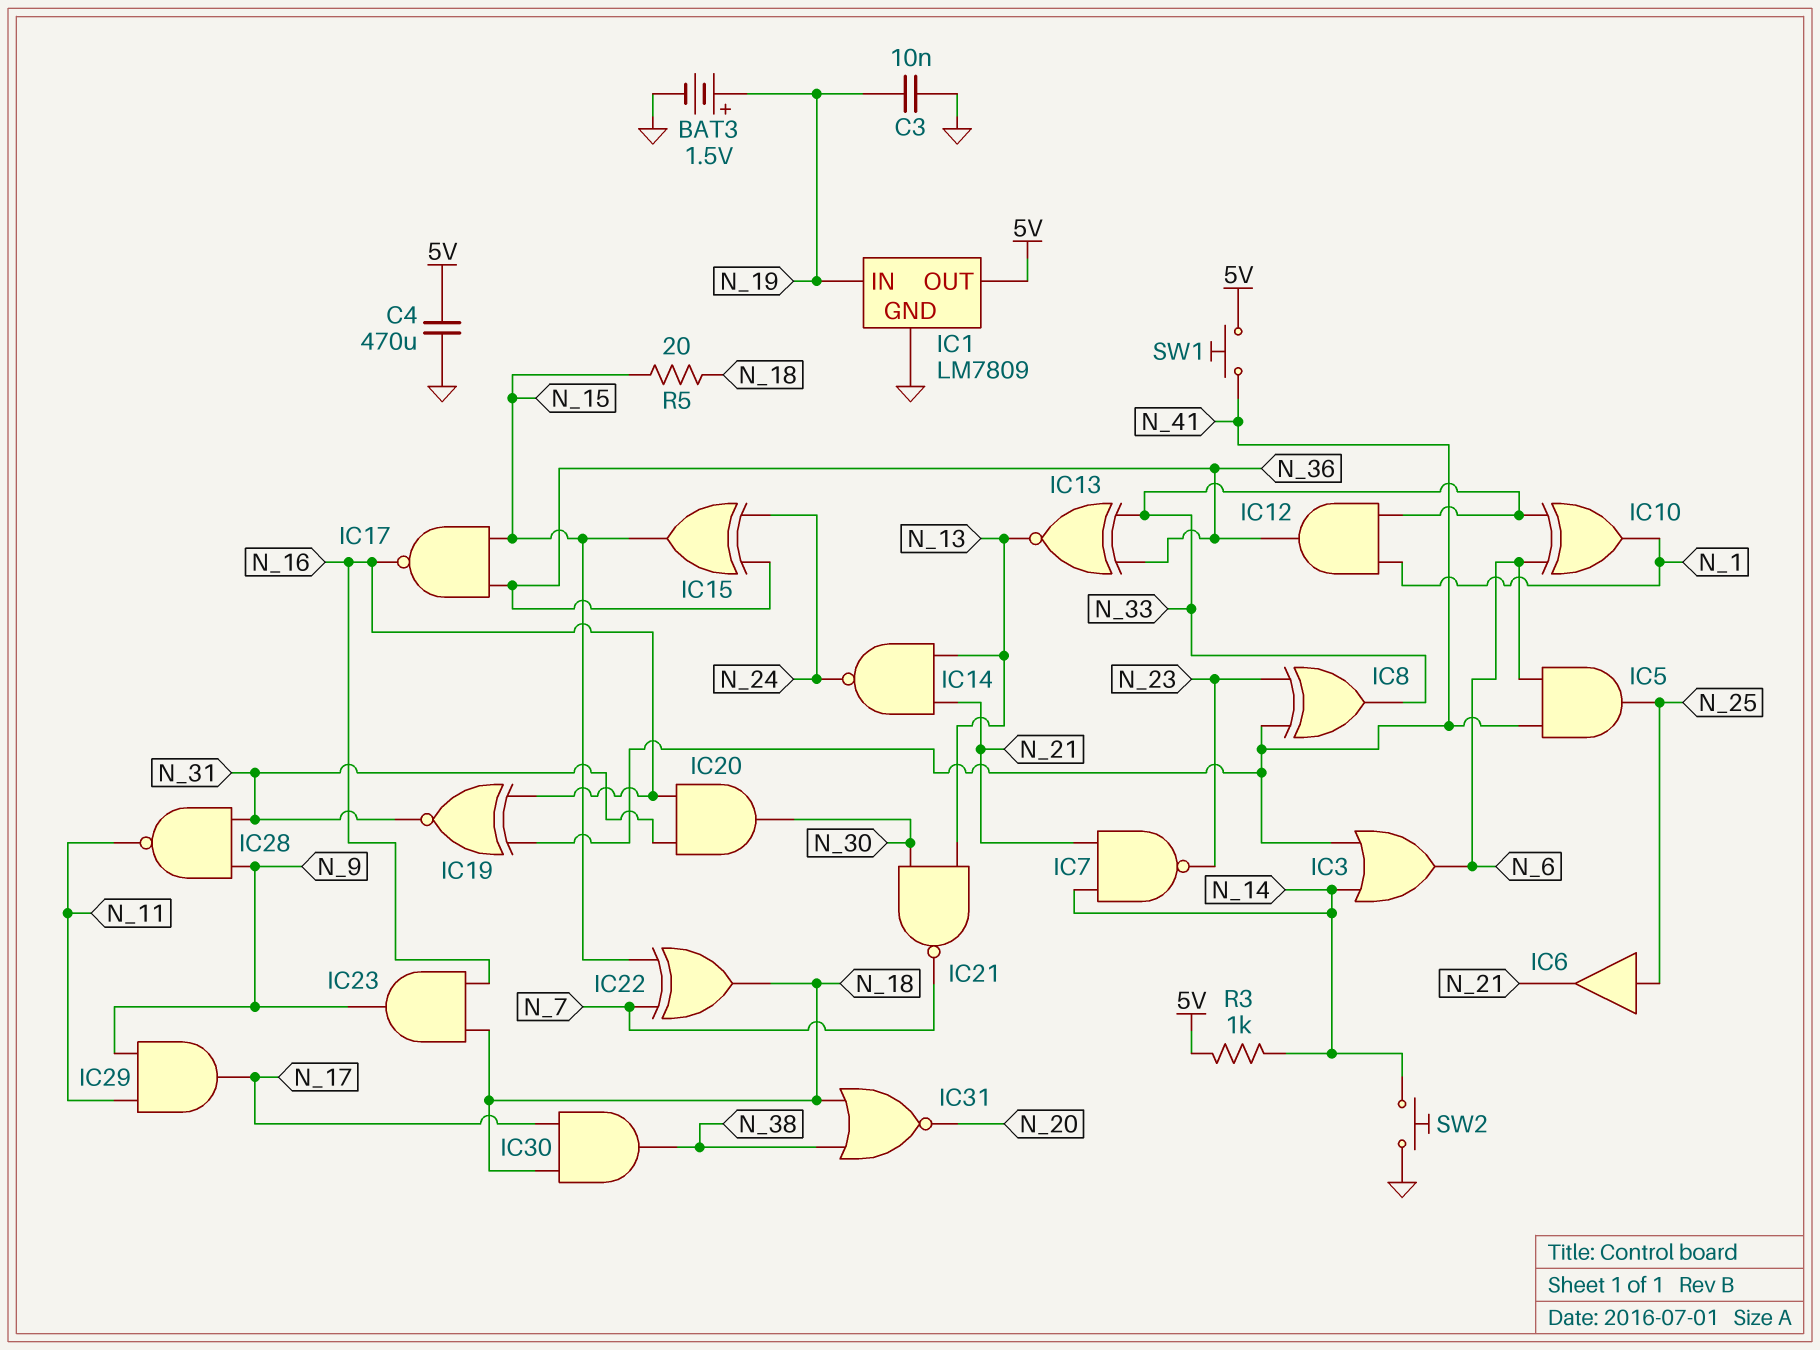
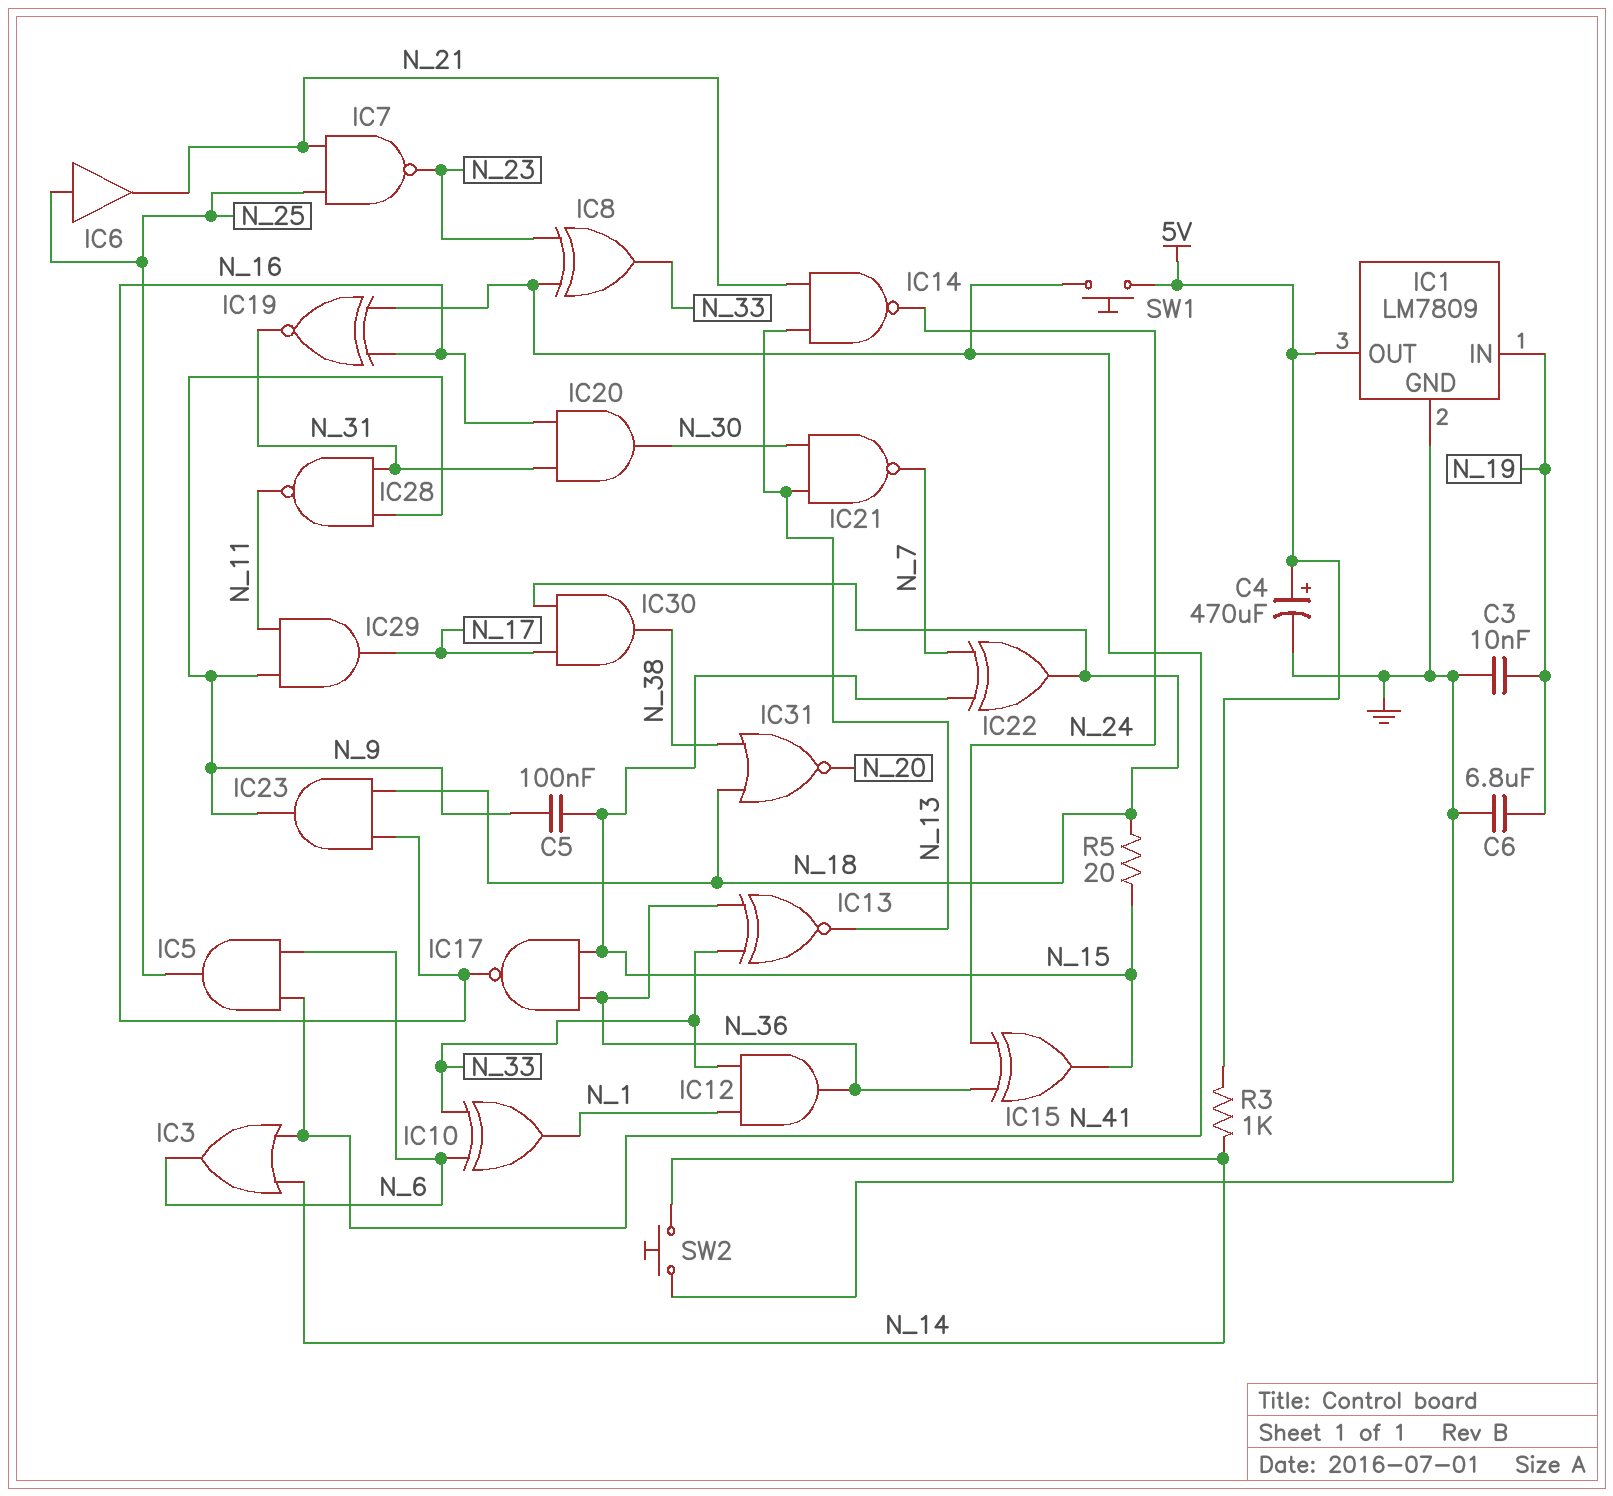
BAT3: 1.5V (plus N_19, minus GND) -> none
C4: 470uF (5V, GND) -> 470uF (plus 5V, minus GND)
C5: none -> 100nF (N_9, N_15)
C6: none -> 6.8uF (GND, N_19)
IC7: NAND (in N_14, in N_21, out N_23) -> NAND (in N_21, in N_25, out N_23)

